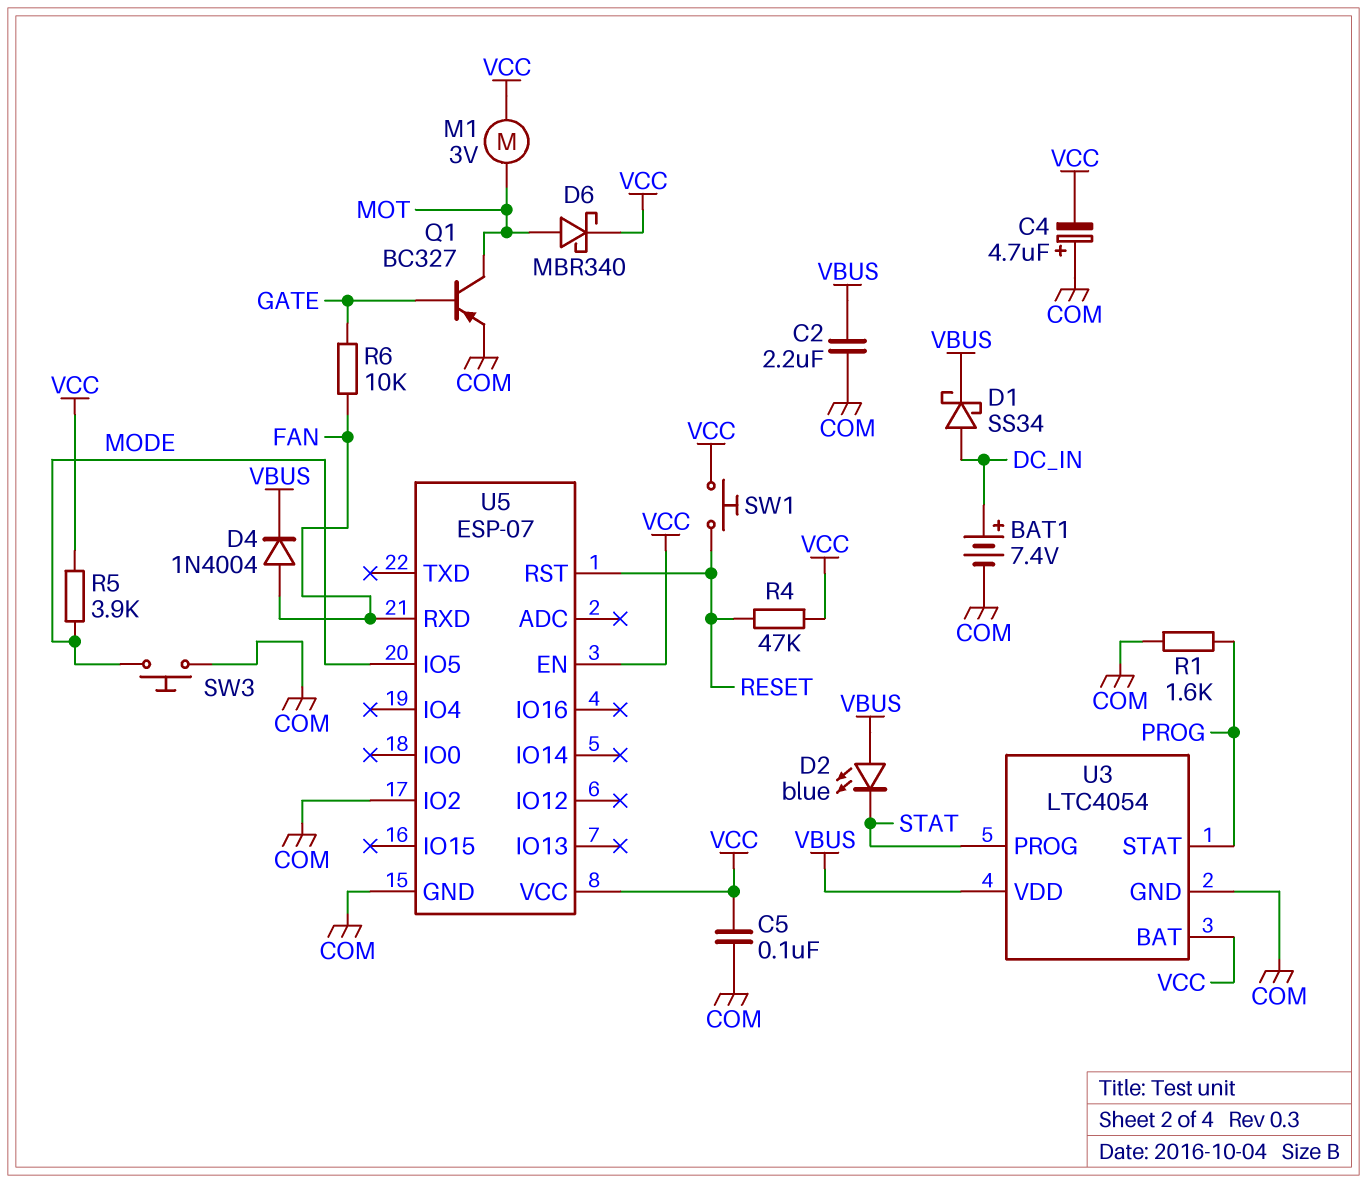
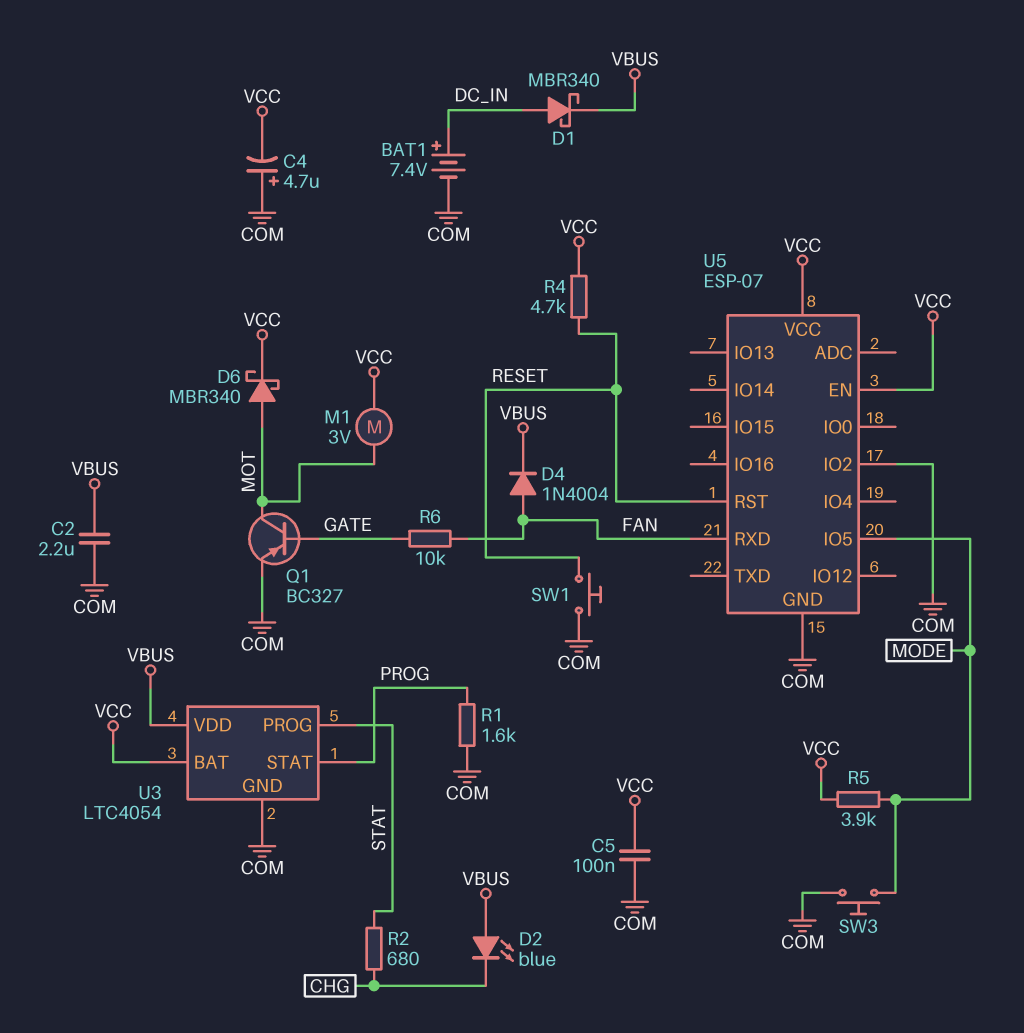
D1: schottky SS34 (A DC_IN, K VBUS) -> schottky MBR340 (A DC_IN, K VBUS)
D2: LED blue (A VBUS, K STAT) -> LED blue (A VBUS, K CHG)
R2: none -> 680 (CHG, STAT)
R4: 47k (RESET, VCC) -> 4.7k (RESET, VCC)
SW1: button (RESET, VCC) -> button (COM, RESET)

